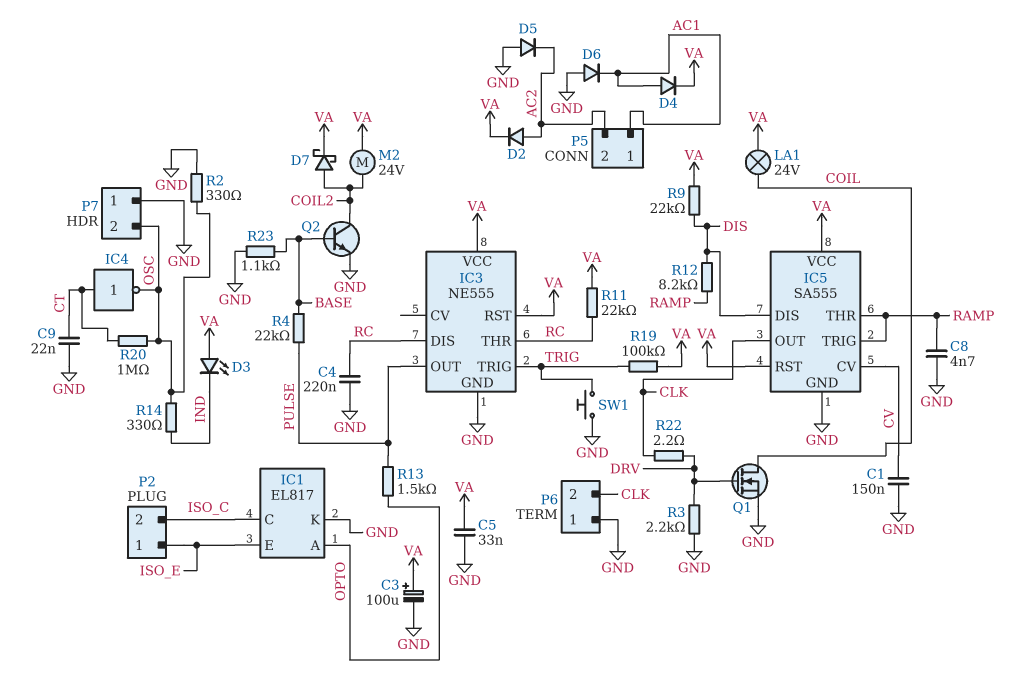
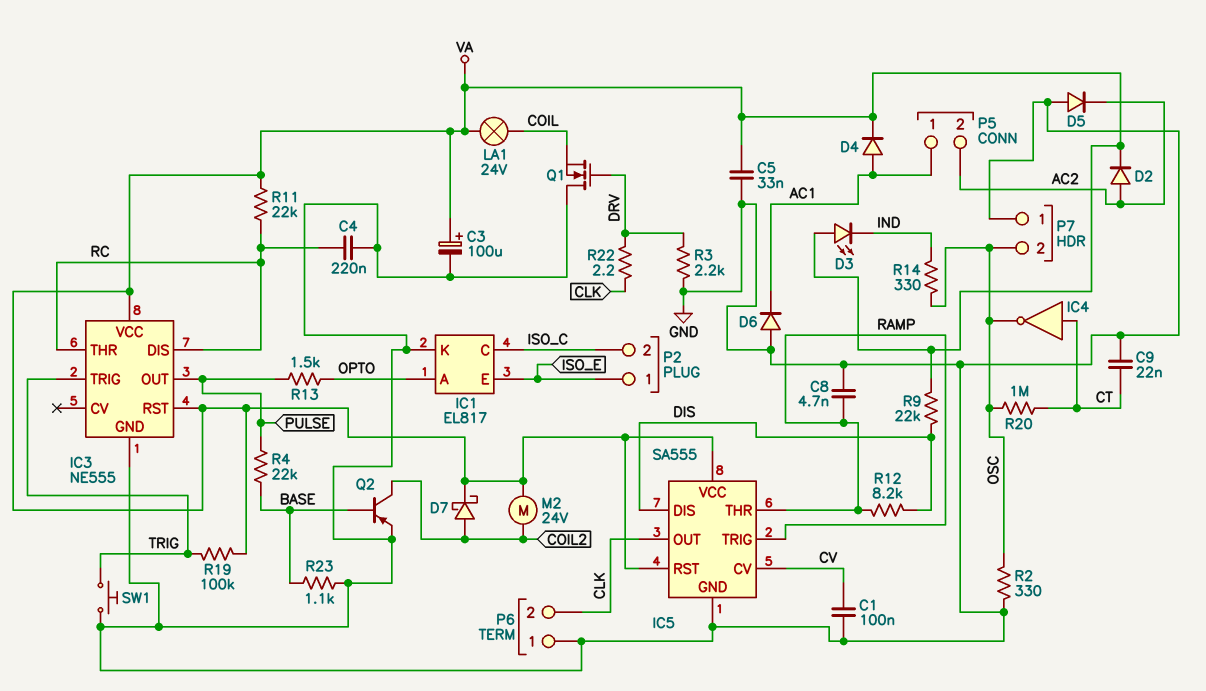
C1: 150nF (CV, GND) -> 100nF (CV, GND)
Q1: NMOS (G DRV, D COIL, S GND) -> NMOS (G DRV, D GND, S COIL)
Q2: NPN (B BASE, C COIL2, E GND) -> PNP (B BASE, C COIL2, E GND)

